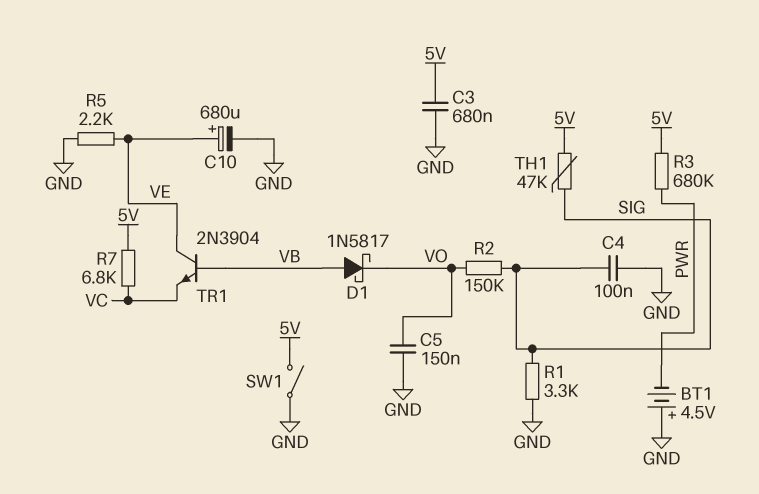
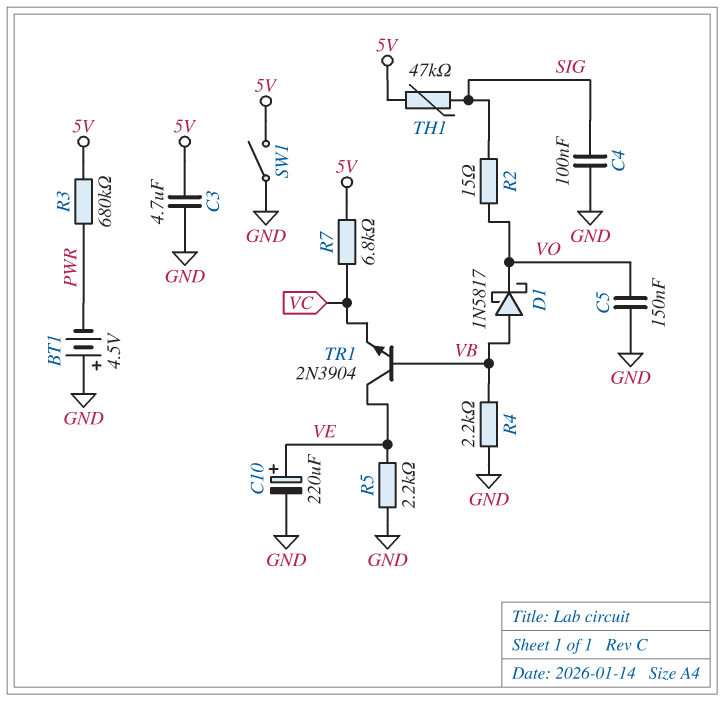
C3: 680nF (5V, GND) -> 4.7uF (5V, GND)
C10: 680uF (plus VE, minus GND) -> 220uF (plus VE, minus GND)
R1: 3.3k (GND, SIG) -> none
R2: 150k (SIG, VO) -> 15 (SIG, VO)
R4: none -> 2.2k (GND, VB)

